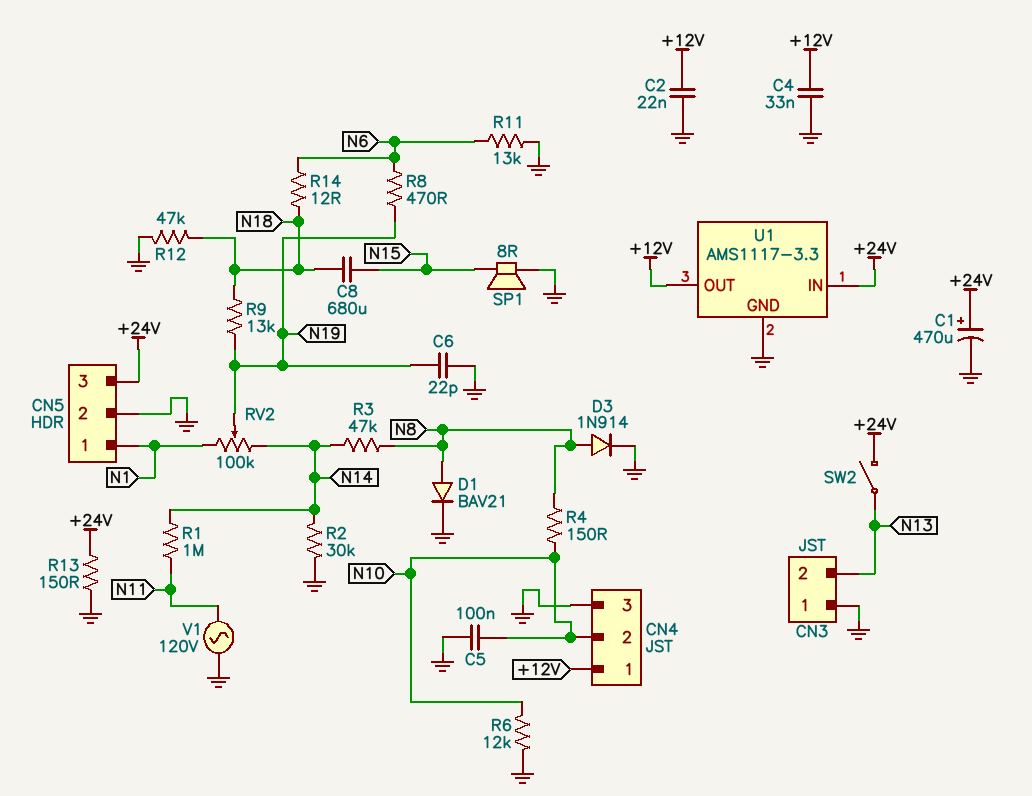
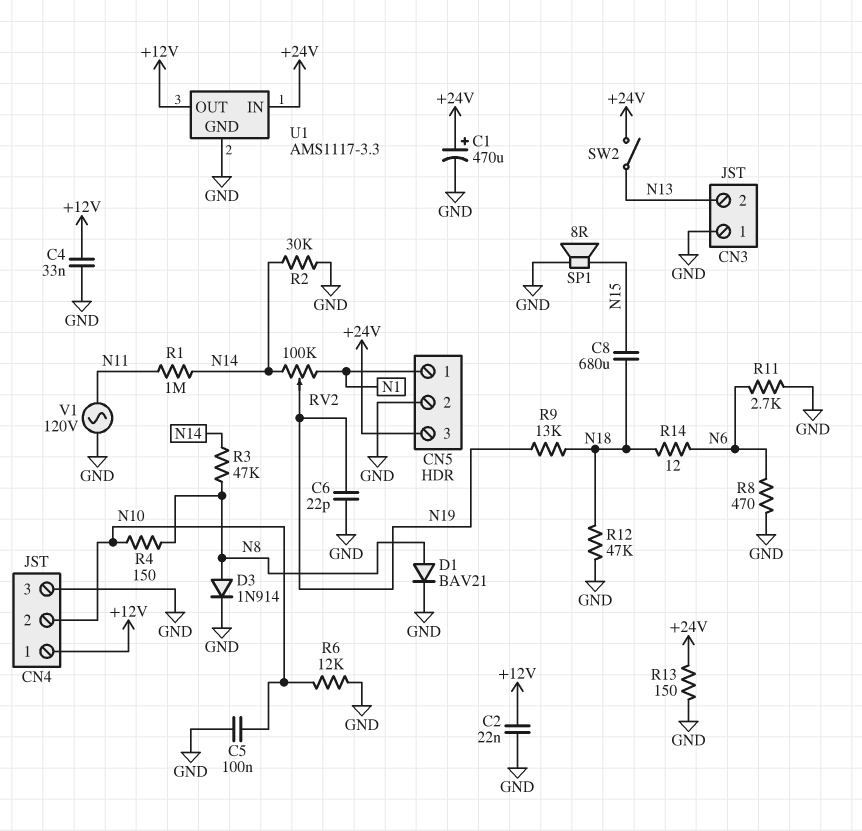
R8: 470 (N6, N19) -> 470 (GND, N6)
R11: 13k (GND, N6) -> 2.7k (GND, N6)

